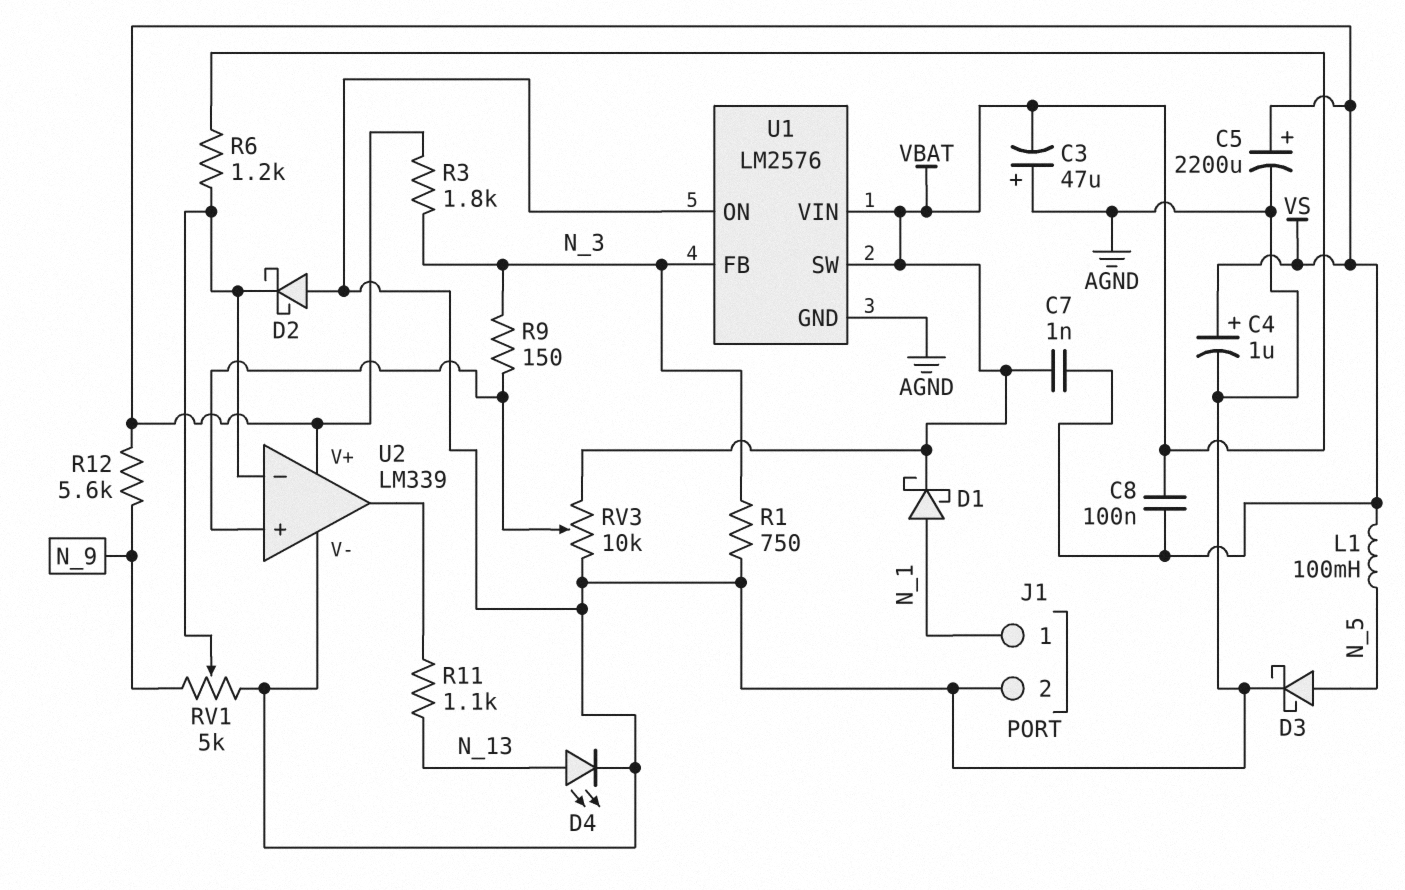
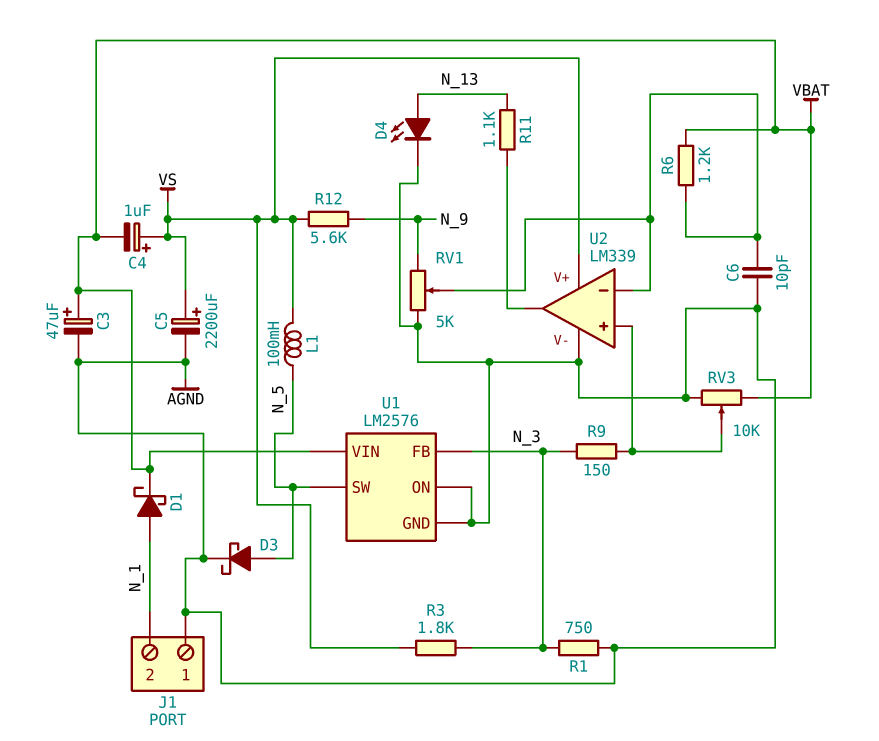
C3: 47uF (plus AGND, minus VBAT) -> 47uF (plus VBAT, minus AGND)
C4: 1uF (plus VS, minus AGND) -> 1uF (plus VS, minus VBAT)
C6: none -> 10pF (AGND, U2/in-)
C7: 1nF (VBAT, VS) -> none
C8: 100nF (VBAT, VS) -> none
D2: schottky (A AGND, K U2/in-) -> none
J1 pin 1: N_1 -> AGND
J1 pin 2: AGND -> N_1
U1 pin SW: VBAT -> N_5

